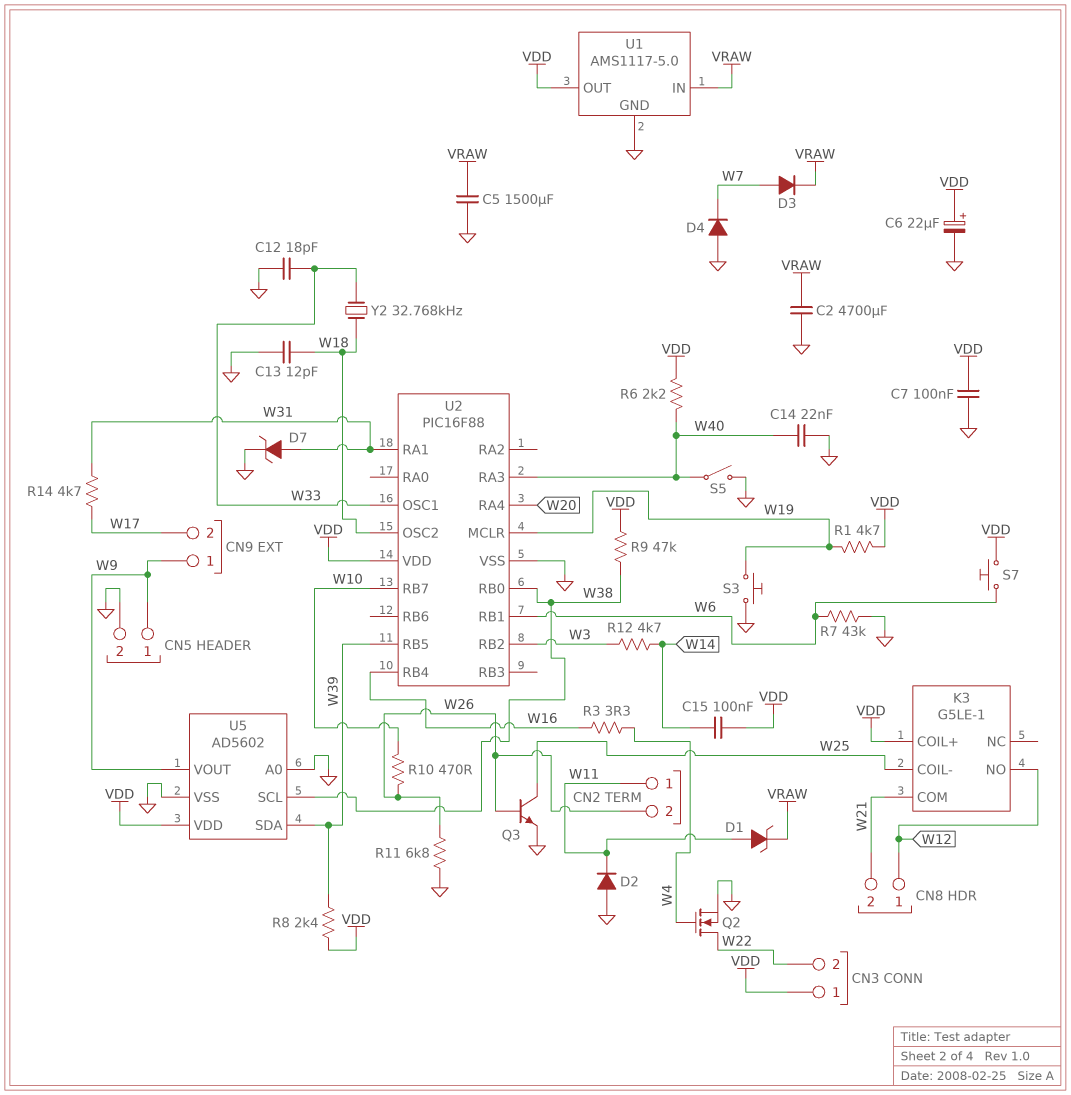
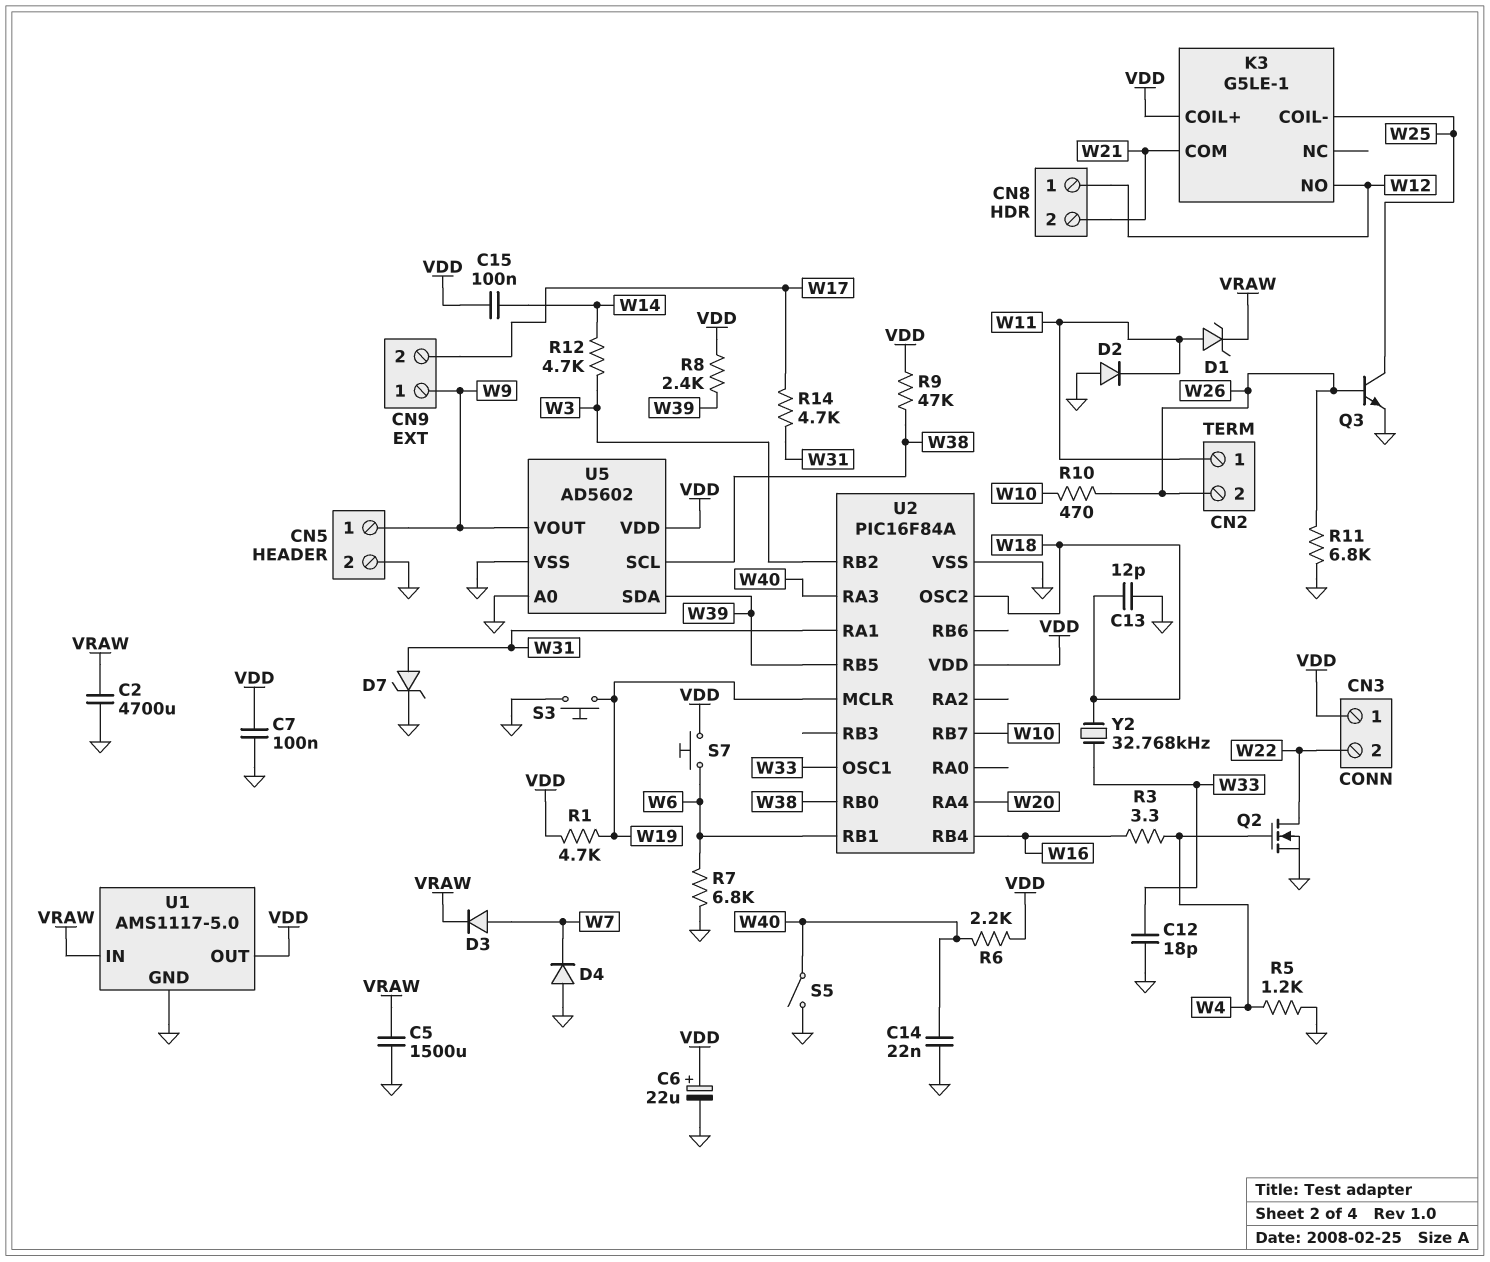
R5: none -> 1.2k (GND, W4)
R7: 43k (GND, W6) -> 6.8k (GND, W6)
U2: PIC16F88 -> PIC16F84A

